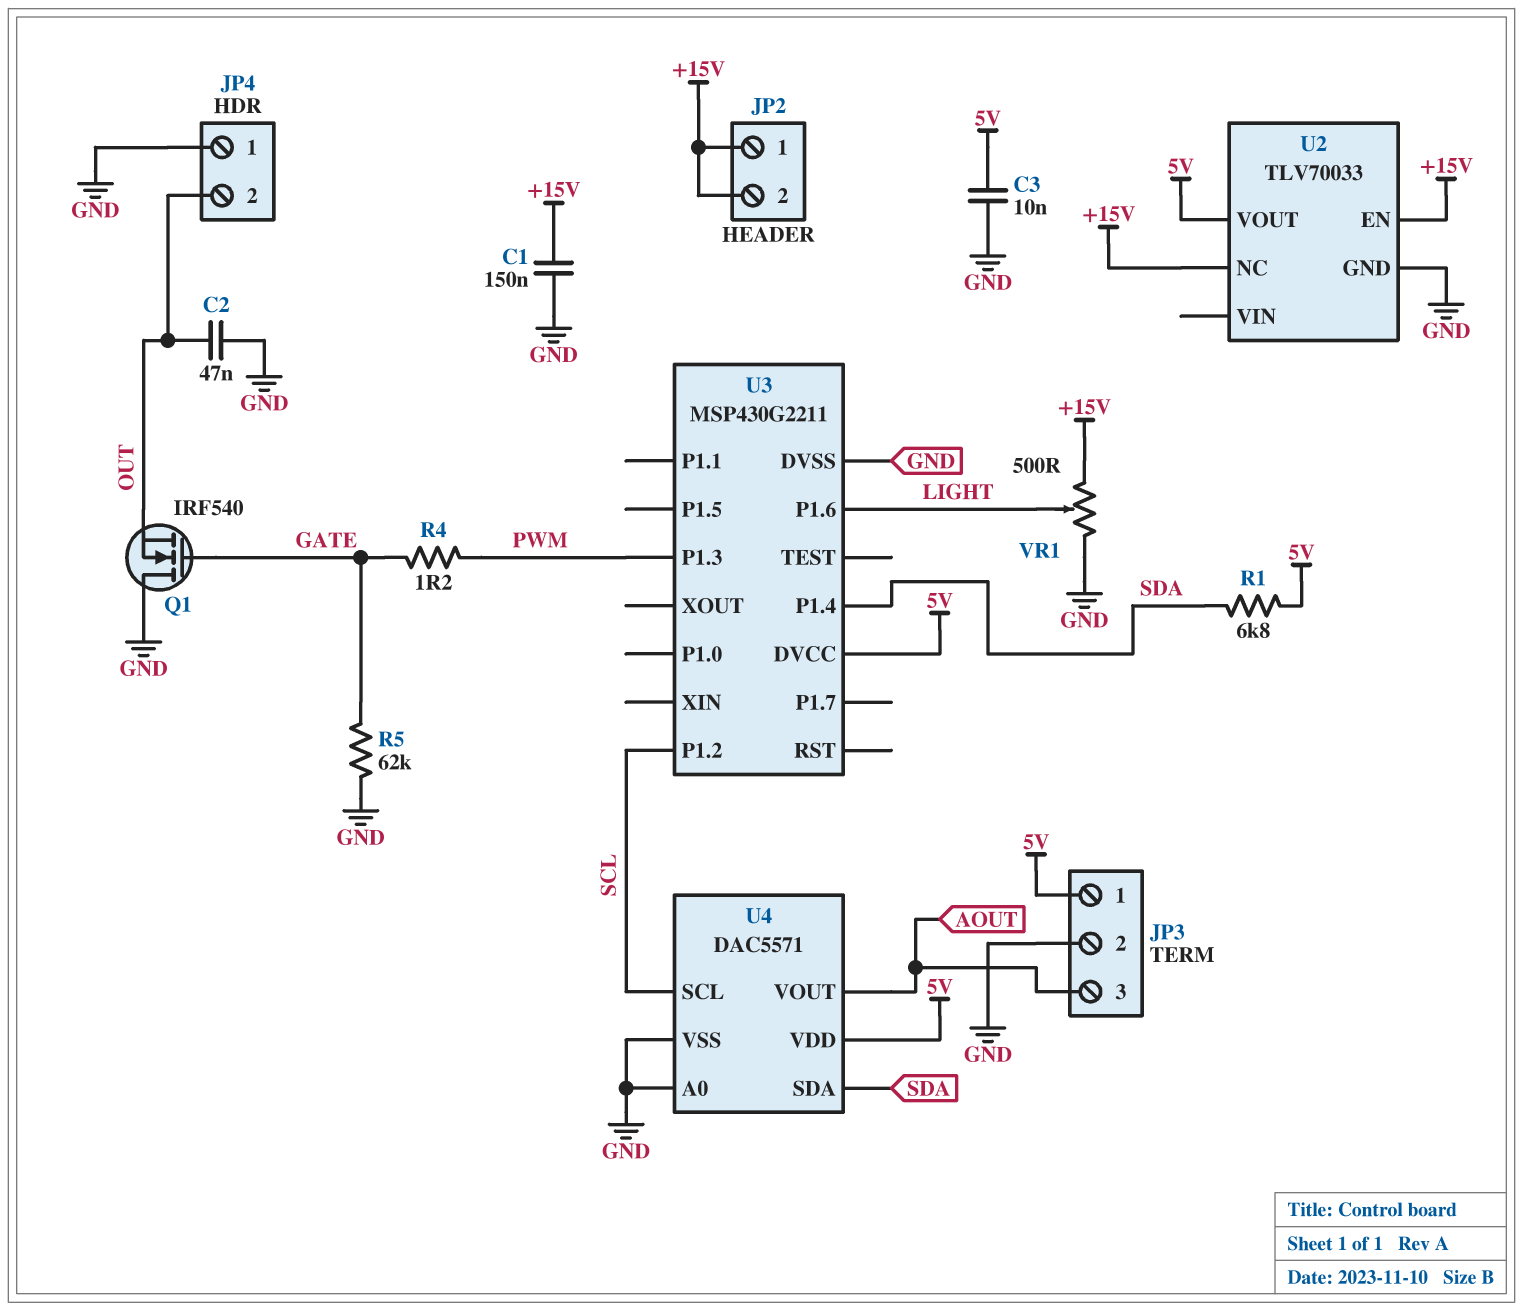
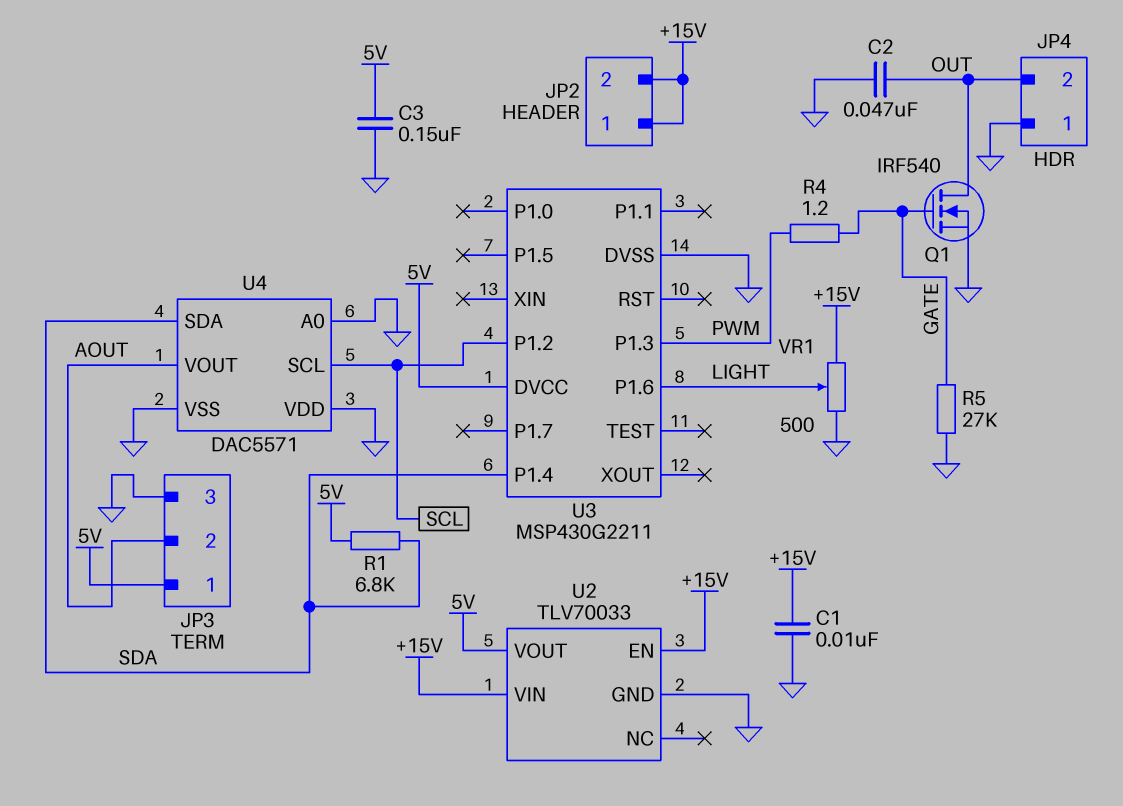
C1: 150nF (+15V, GND) -> 10nF (+15V, GND)
C3: 10nF (5V, GND) -> 150nF (5V, GND)
JP3 pin 2: GND -> AOUT
JP3 pin 3: AOUT -> GND
Q1: NMOS IRF540 (G GATE, D GND, S OUT) -> NMOS IRF540 (G GATE, D OUT, S GND)
R5: 62k (GATE, GND) -> 27k (GATE, GND)
U2 pin NC: +15V -> none
U2 pin VIN: none -> +15V
U4 pin VDD: 5V -> GND

